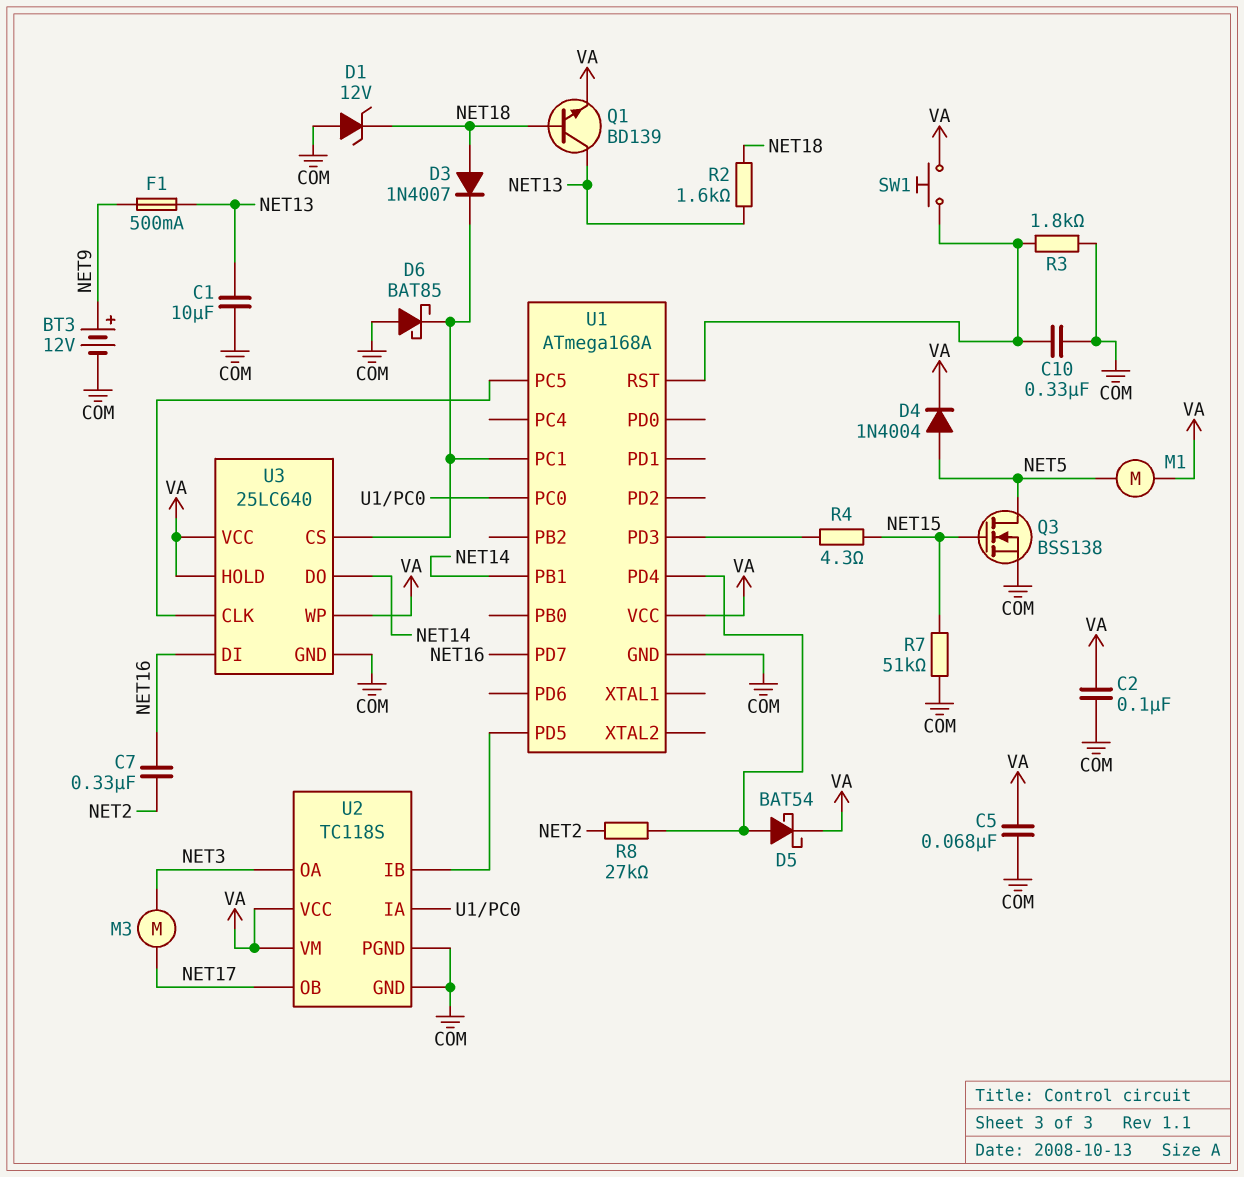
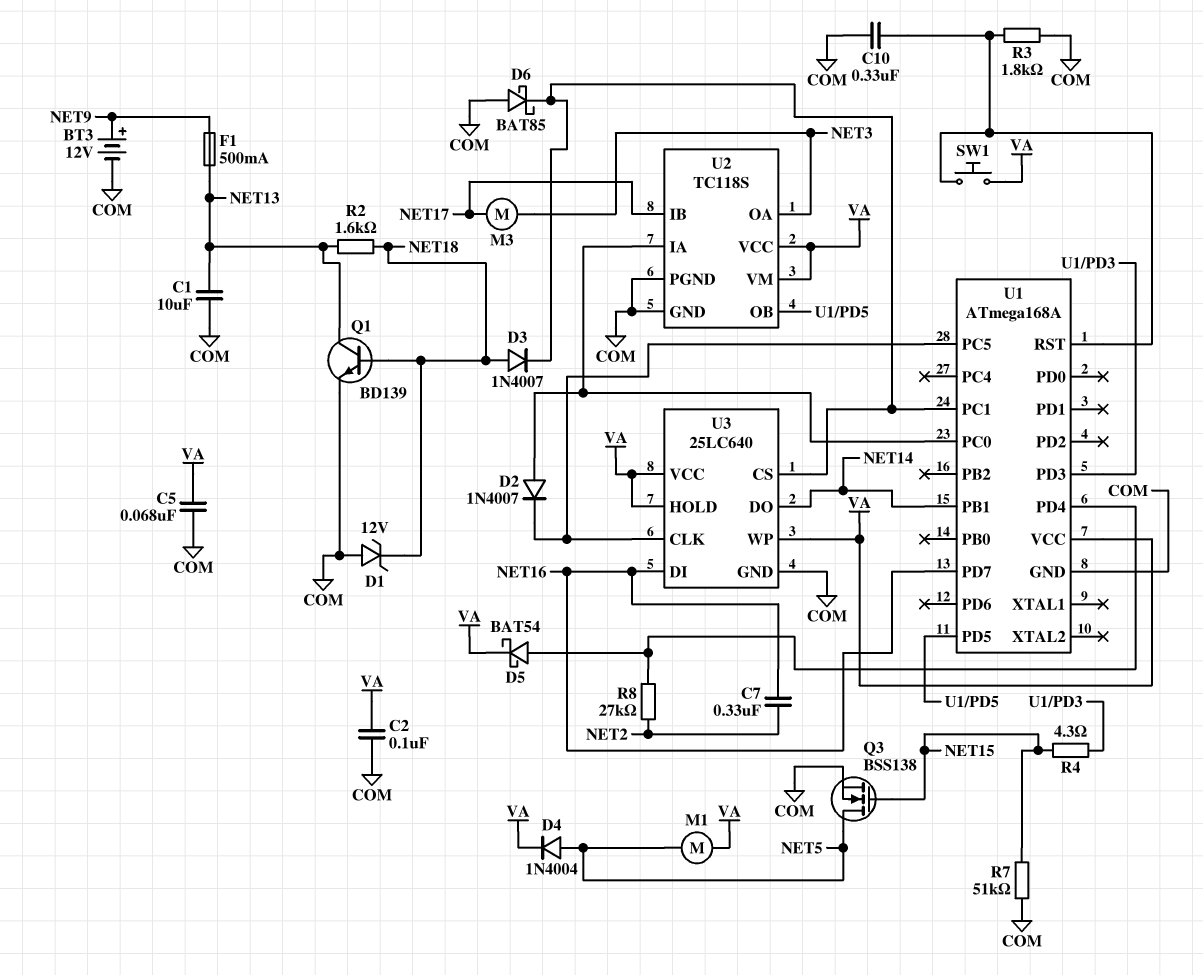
D2: none -> diode 1N4007 (A U1/PC0, K U1/PC5)
Q1: NPN BD139 (B NET18, C NET13, E VA) -> NPN BD139 (B NET18, C NET13, E COM)
U2 pin IB: U1/PD5 -> NET17
U2 pin OB: NET17 -> U1/PD5

